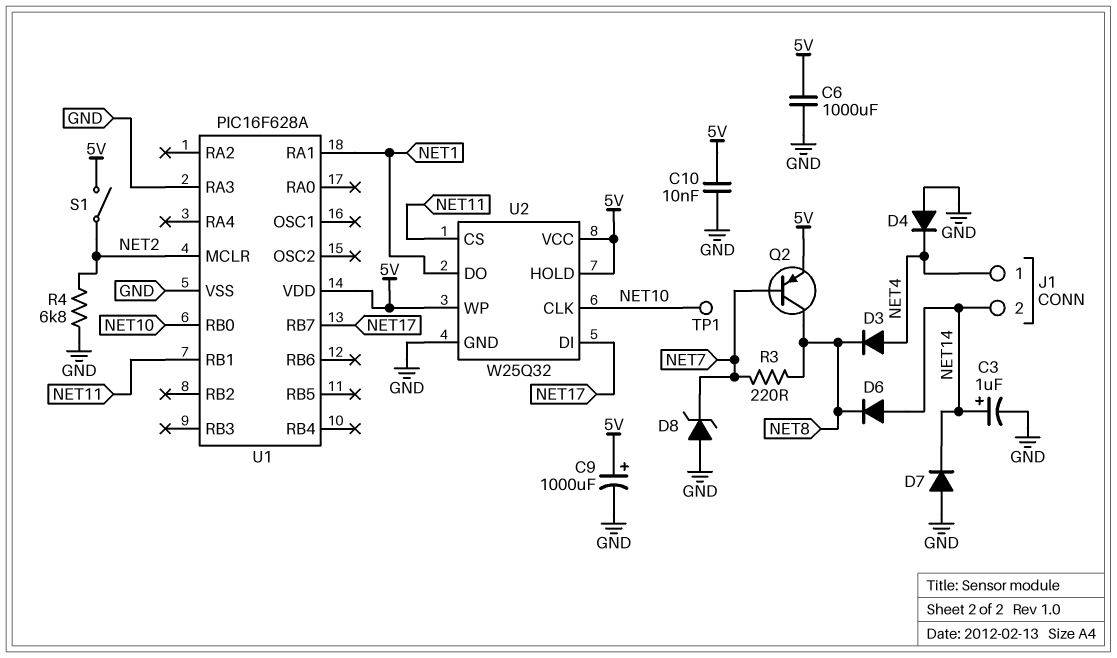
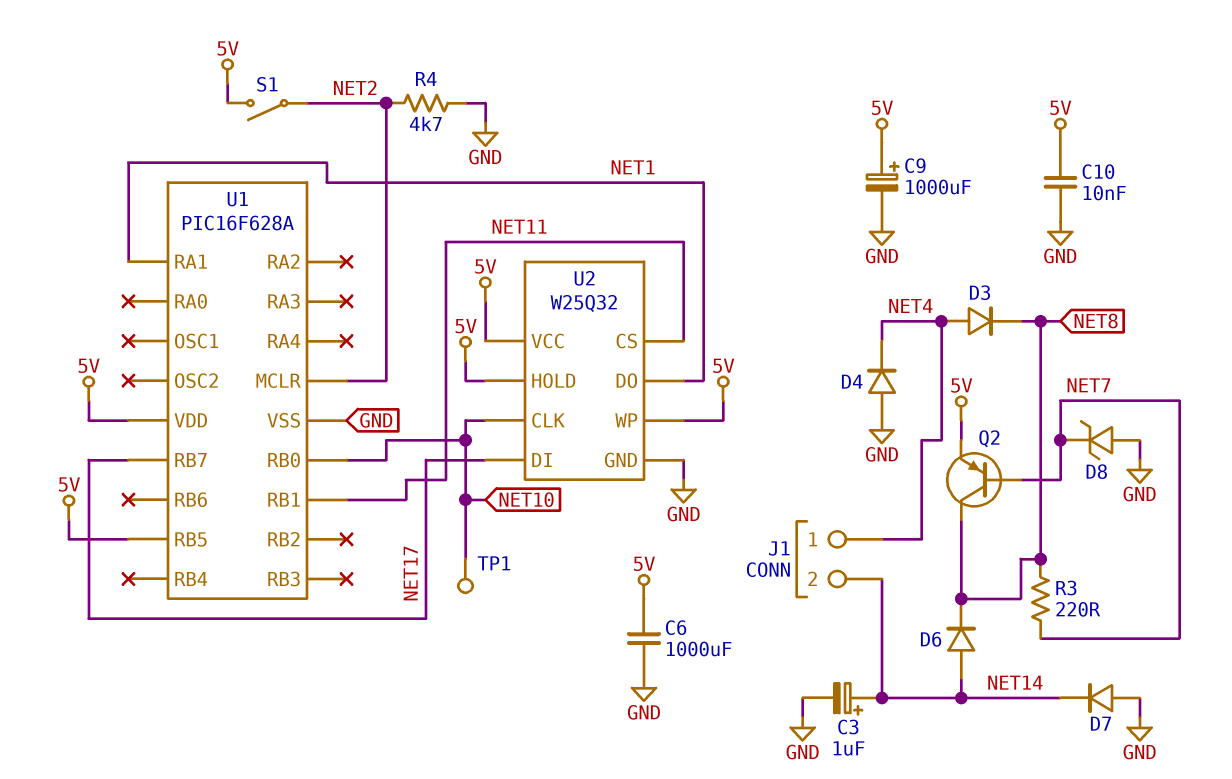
R4: 6.8k (GND, NET2) -> 4.7k (GND, NET2)
U1 pin RA3: GND -> none
U1 pin RB5: none -> 5V

